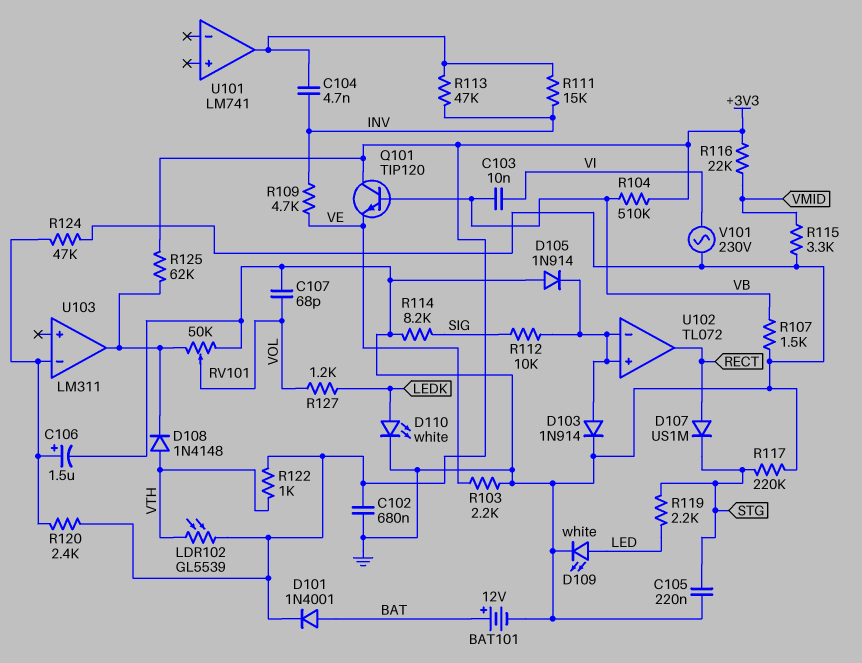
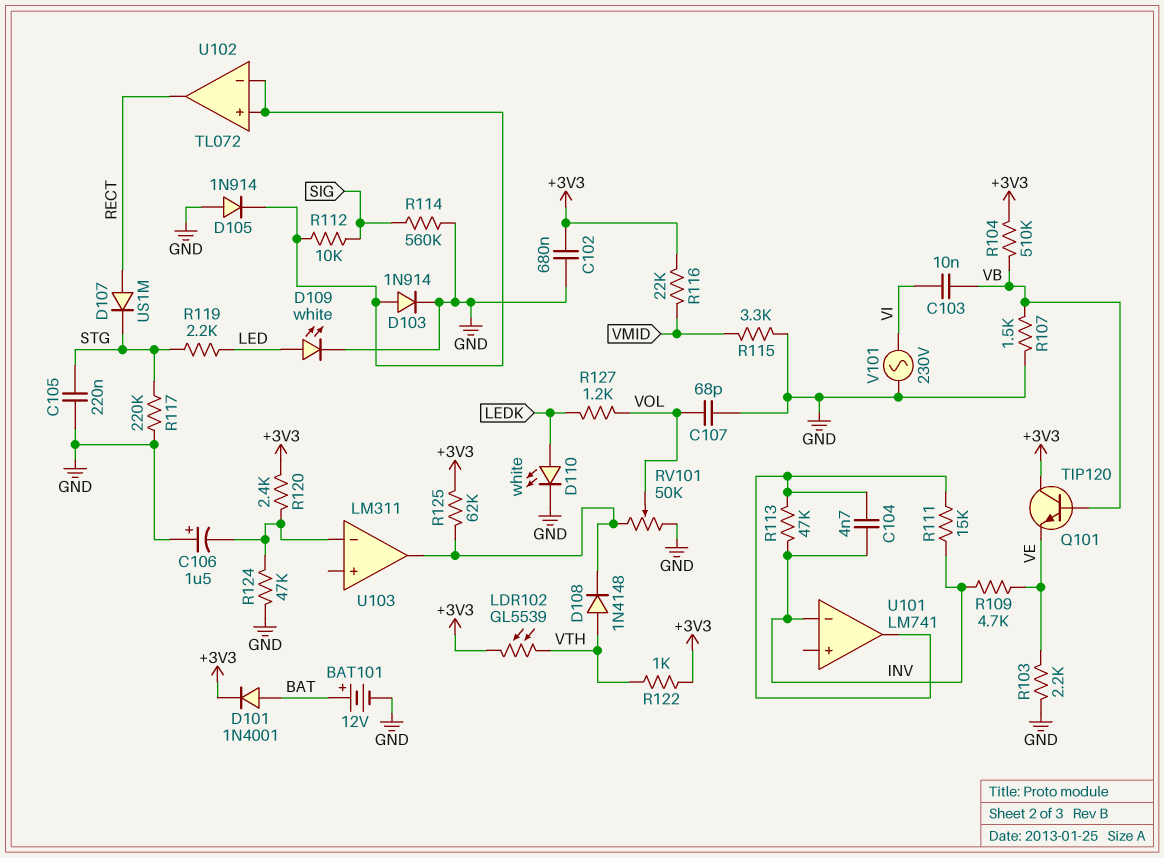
C106: 1.5uF (plus U103/in-, minus GND) -> 1.5uF (plus GND, minus U103/in-)
R114: 8.2k (GND, SIG) -> 560k (GND, SIG)
U101 pin in-: none -> INV

